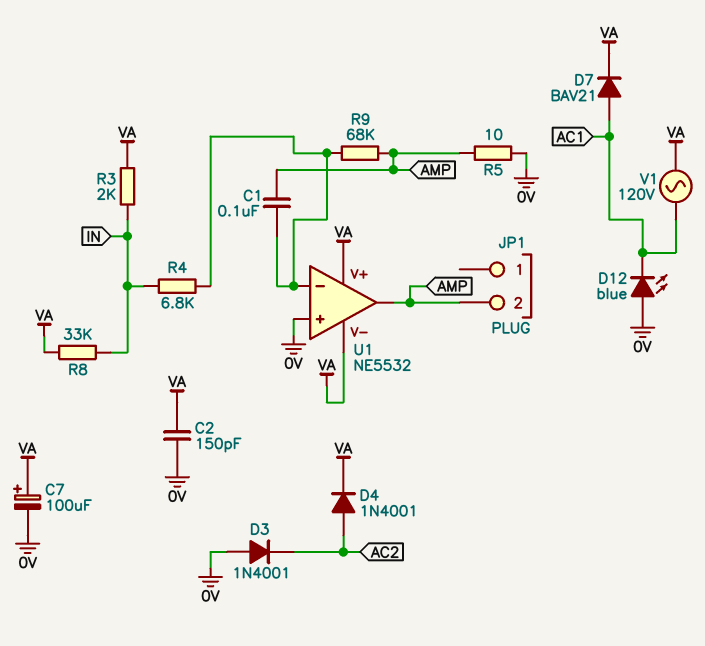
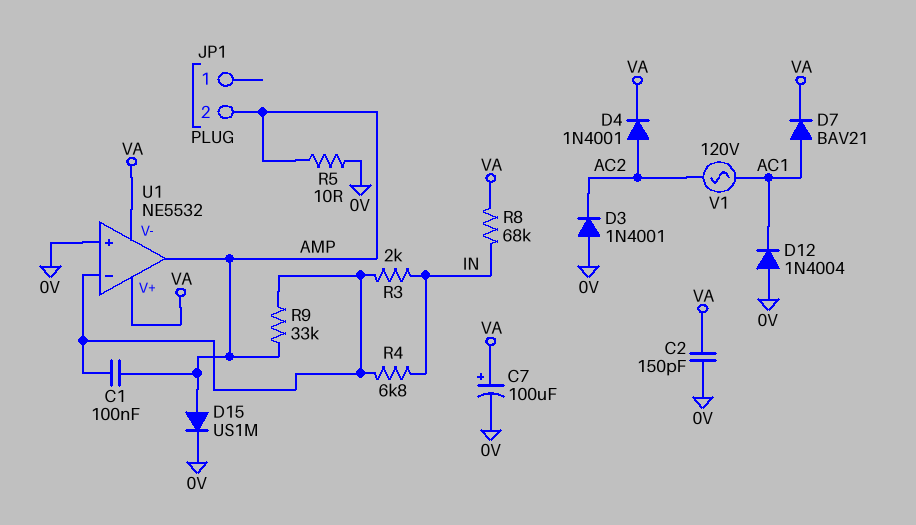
D12: LED blue (A 0V, K AC1) -> diode 1N4004 (A 0V, K AC1)
D15: none -> diode US1M (A AMP, K 0V)
R3: 2k (IN, VA) -> 2k (IN, U1/in-)
R8: 33k (IN, VA) -> 68k (IN, VA)
R9: 68k (AMP, U1/in-) -> 33k (AMP, U1/in-)
V1: AC 120V (AC1, VA) -> AC 120V (AC1, AC2)

